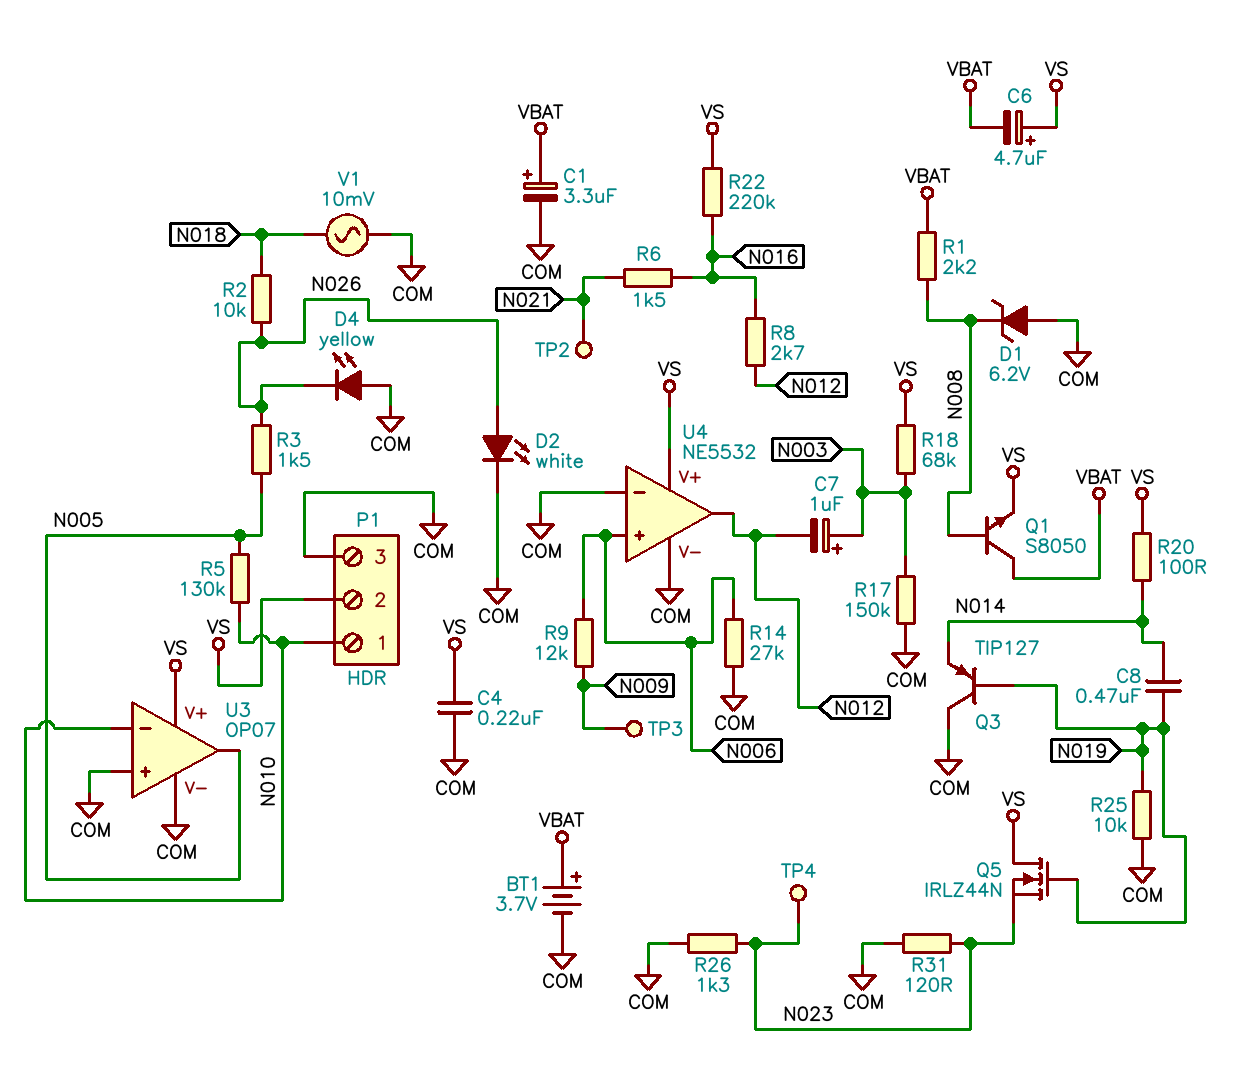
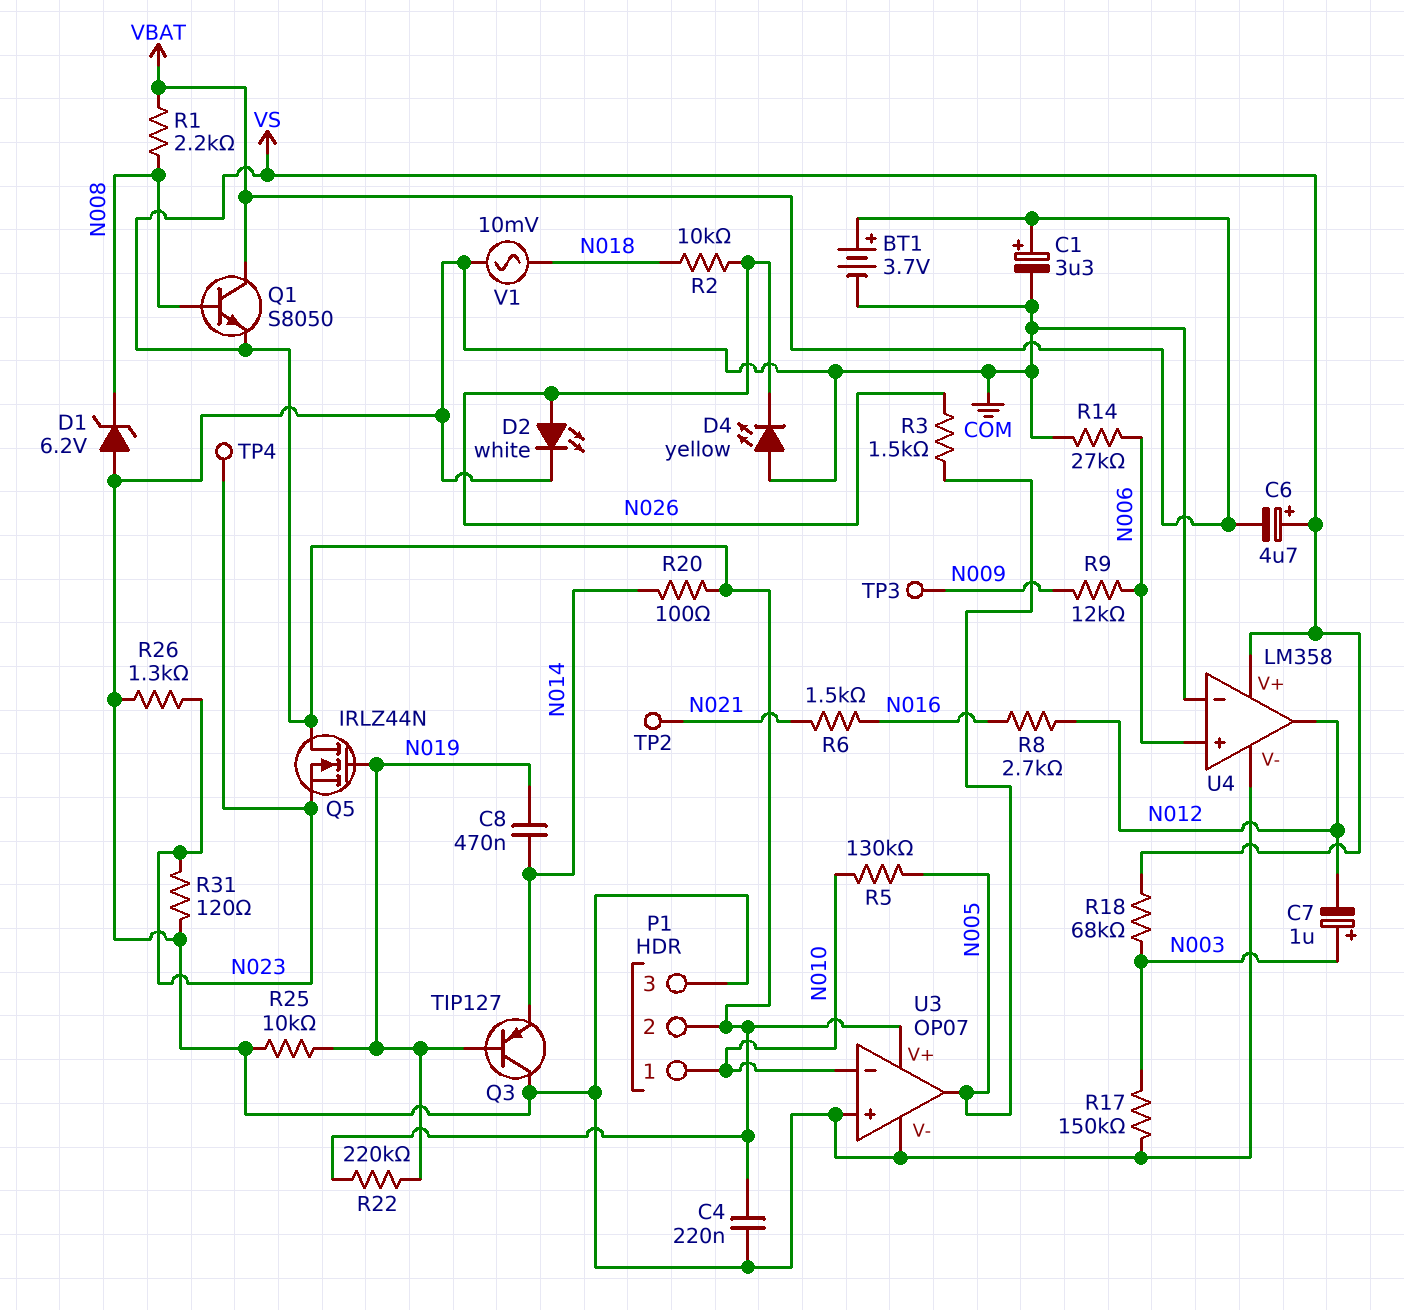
R22: 220k (N016, VS) -> 220k (N019, VS)
U4: NE5532 -> LM358

